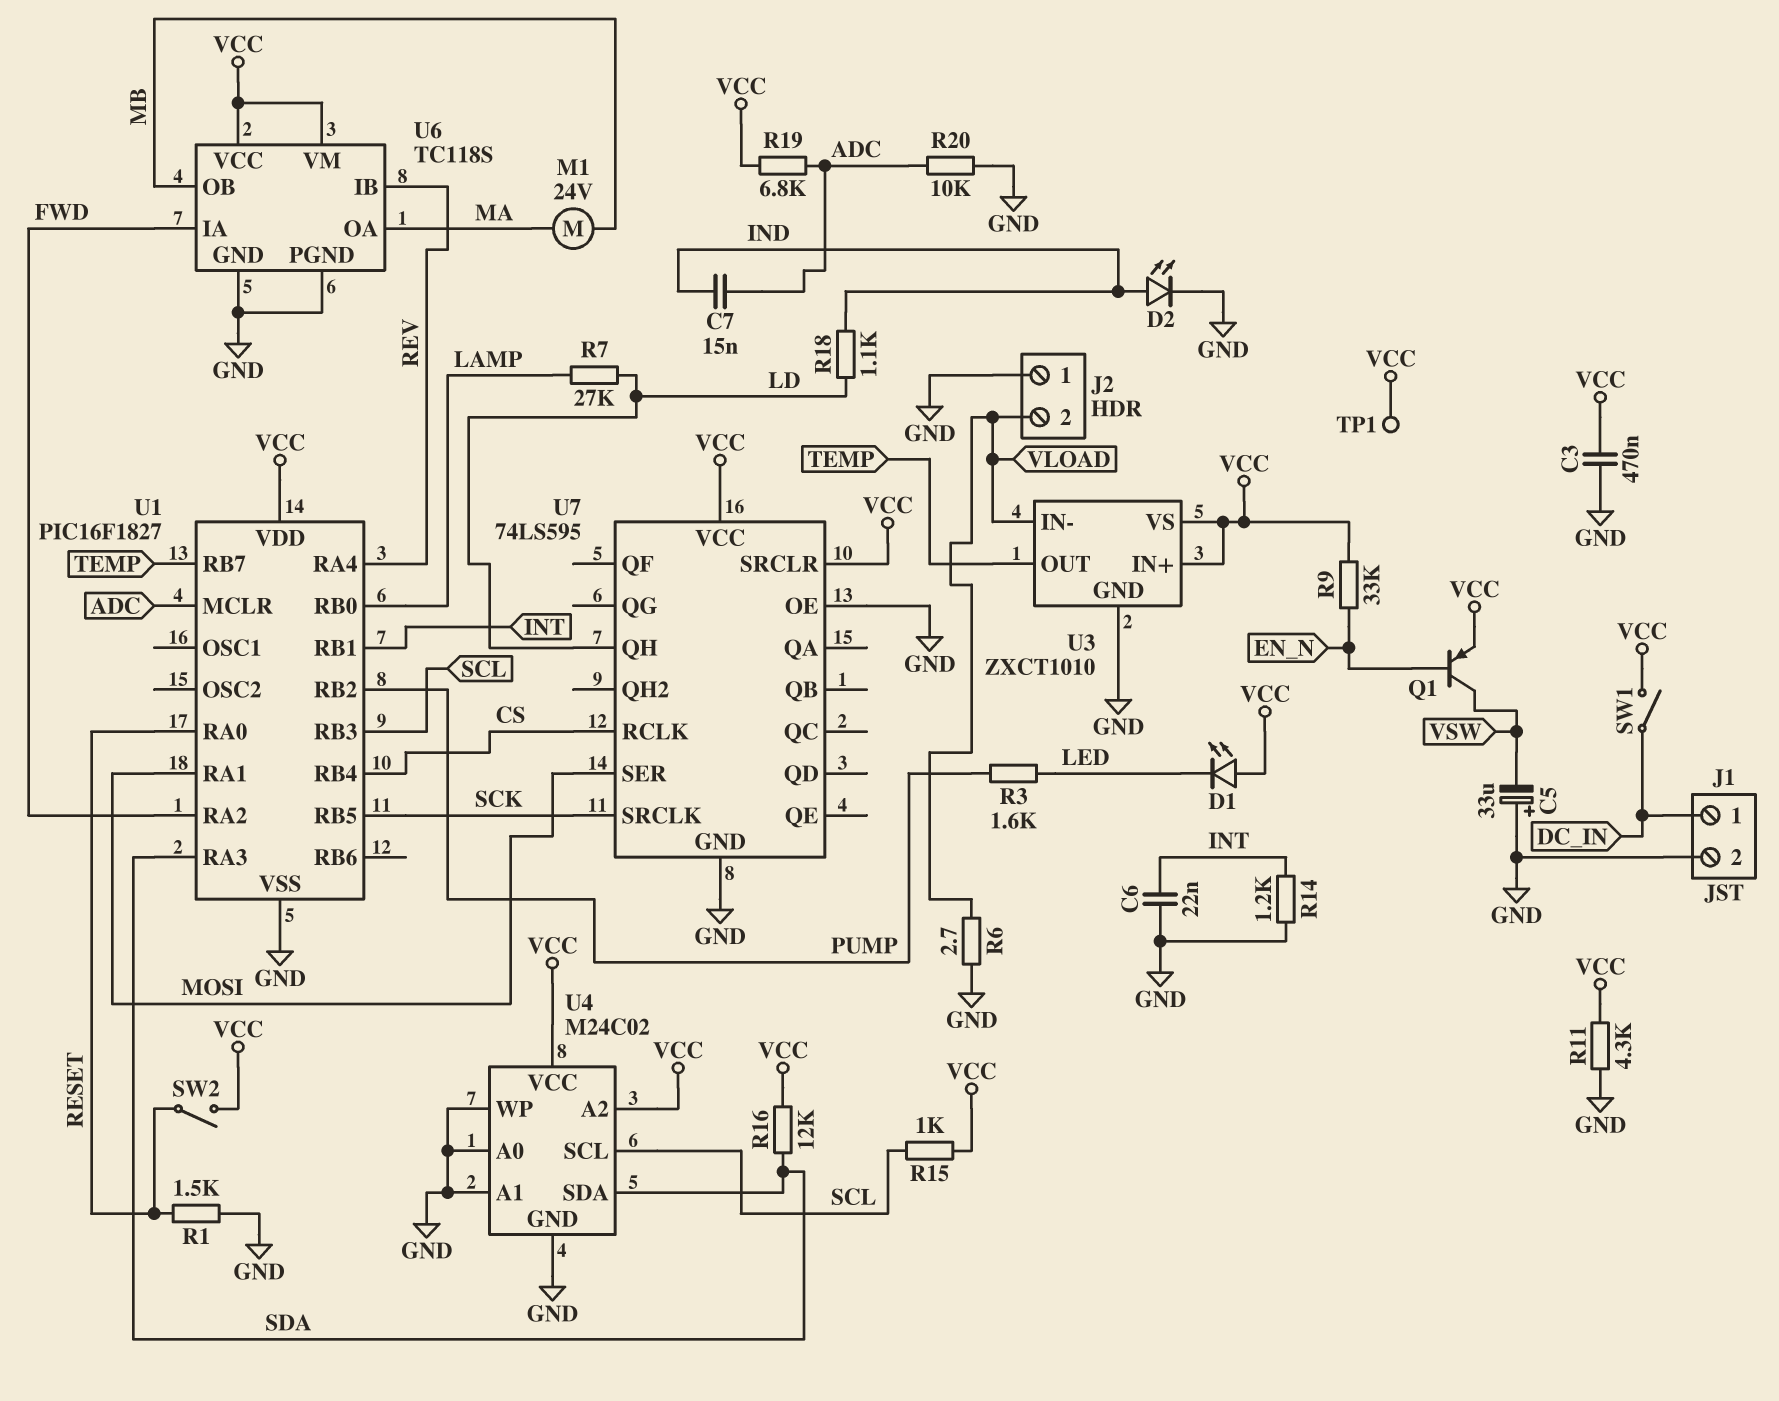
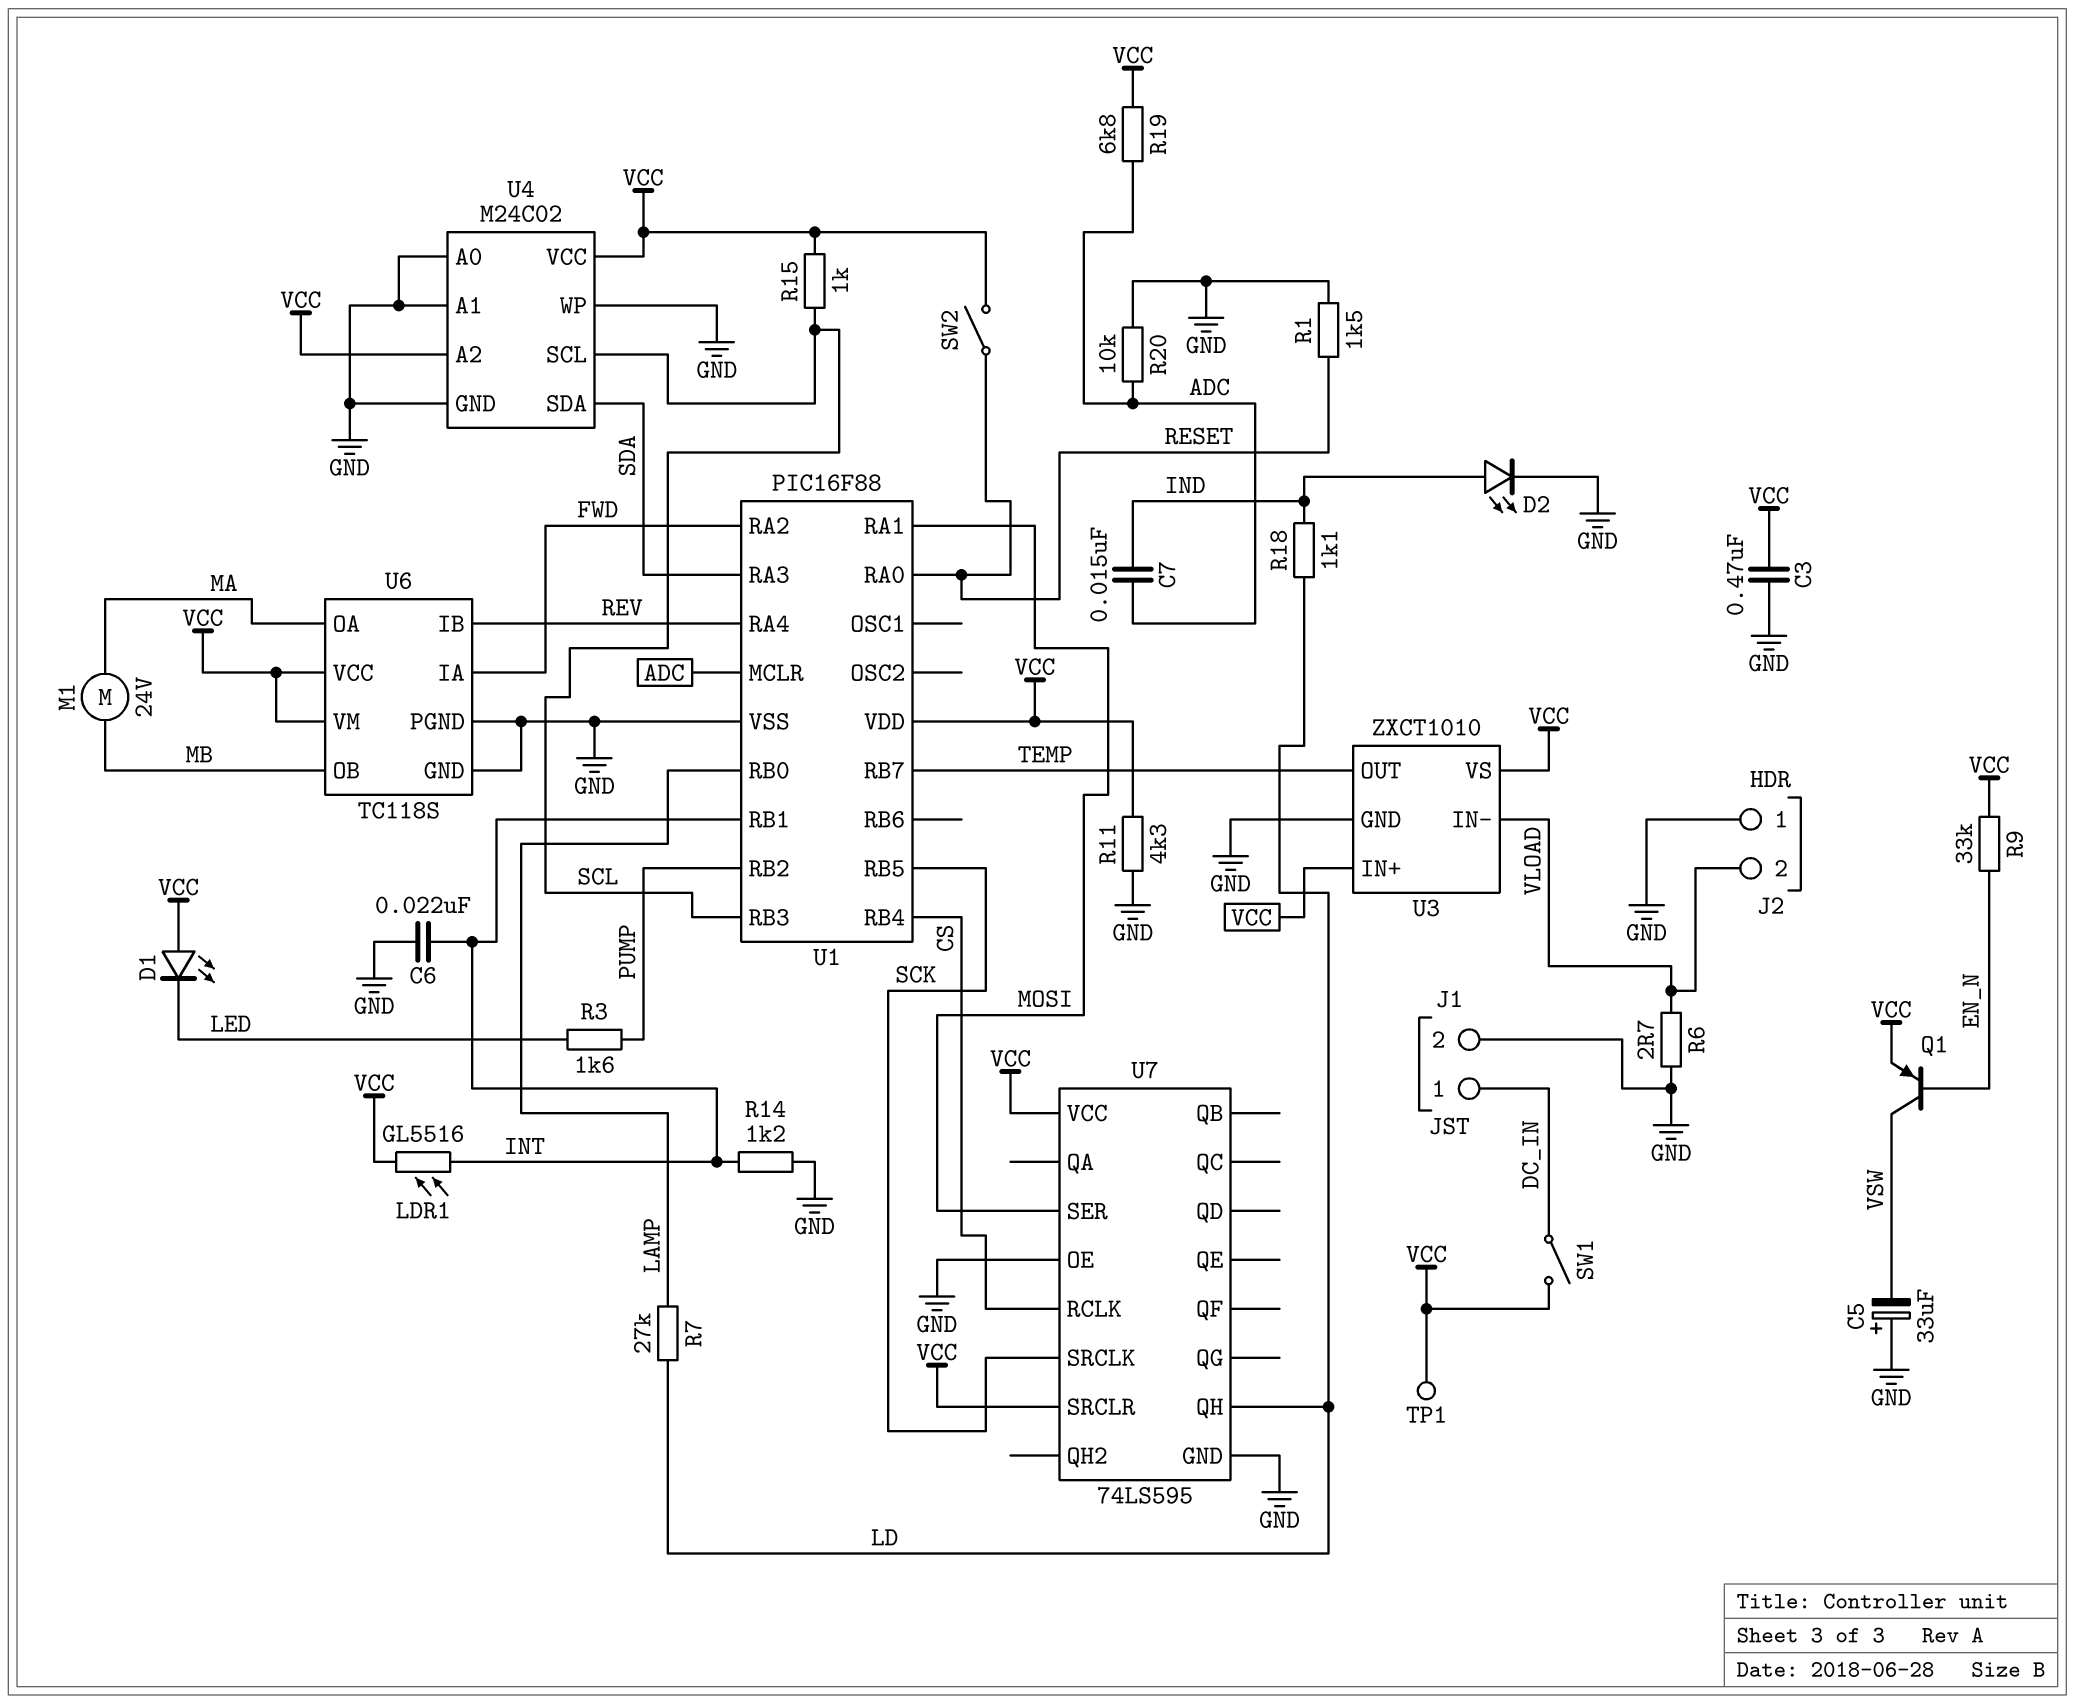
LDR1: none -> GL5516 (INT, VCC)
R16: 12k (SDA, VCC) -> none
U1: PIC16F1827 -> PIC16F88

